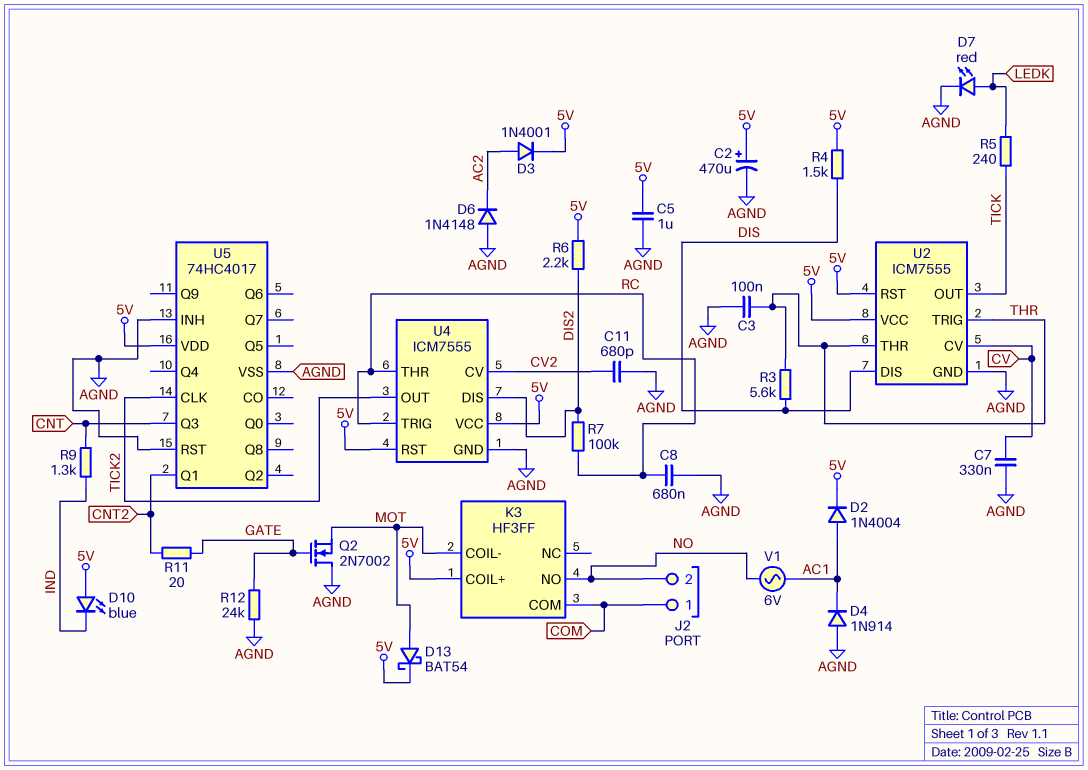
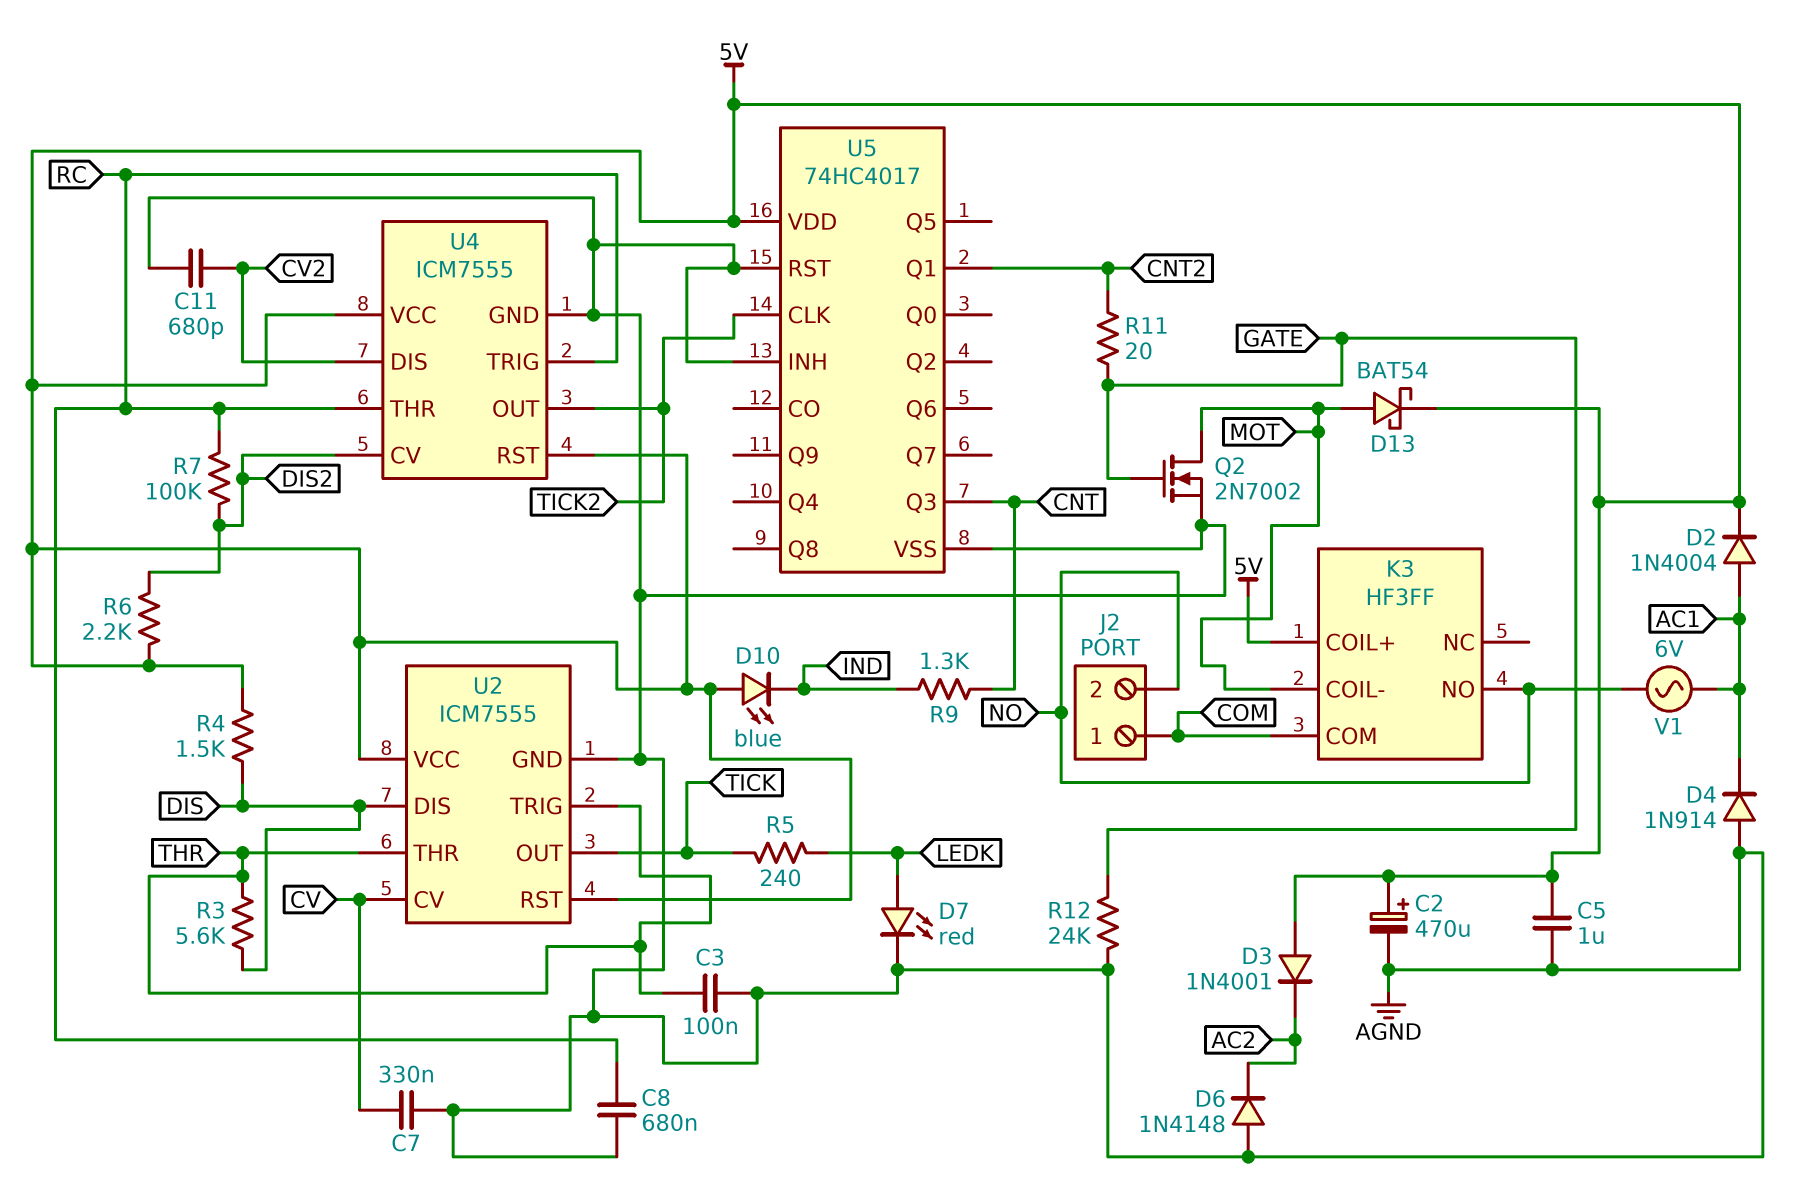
D3: diode 1N4001 (A AC2, K 5V) -> diode 1N4001 (A 5V, K AC2)
Q2: NMOS 2N7002 (G GATE, D AGND, S MOT) -> NMOS 2N7002 (G GATE, D MOT, S AGND)
U4 pin CV: CV2 -> DIS2
U4 pin DIS: DIS2 -> CV2

